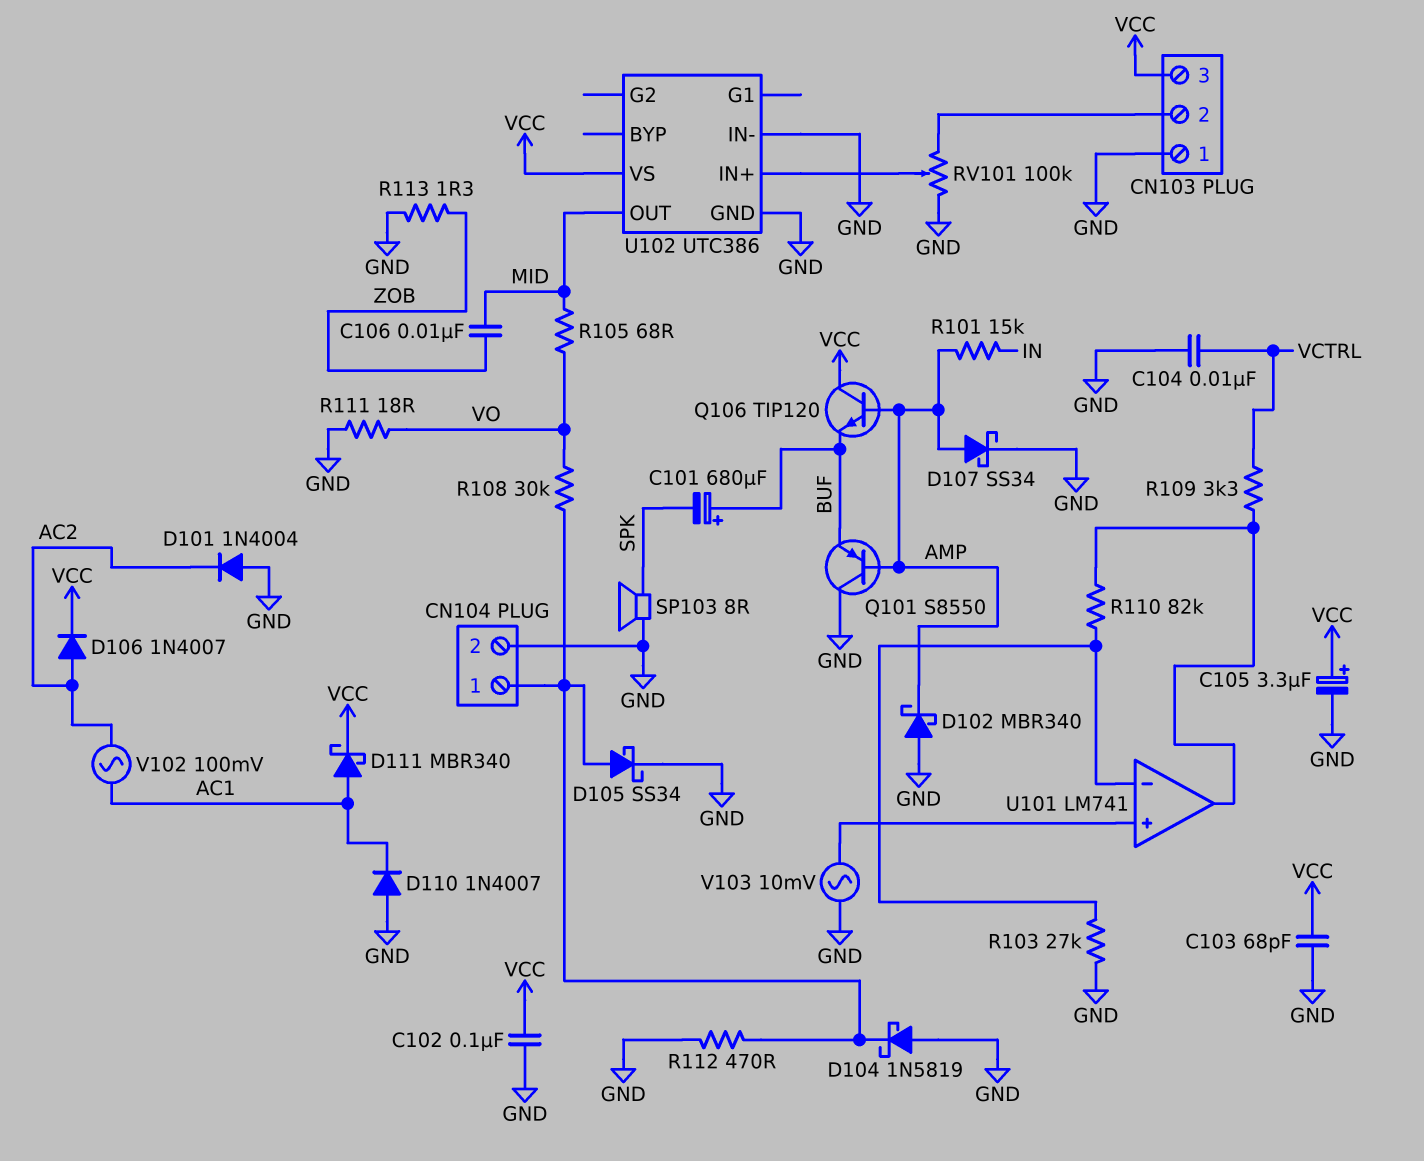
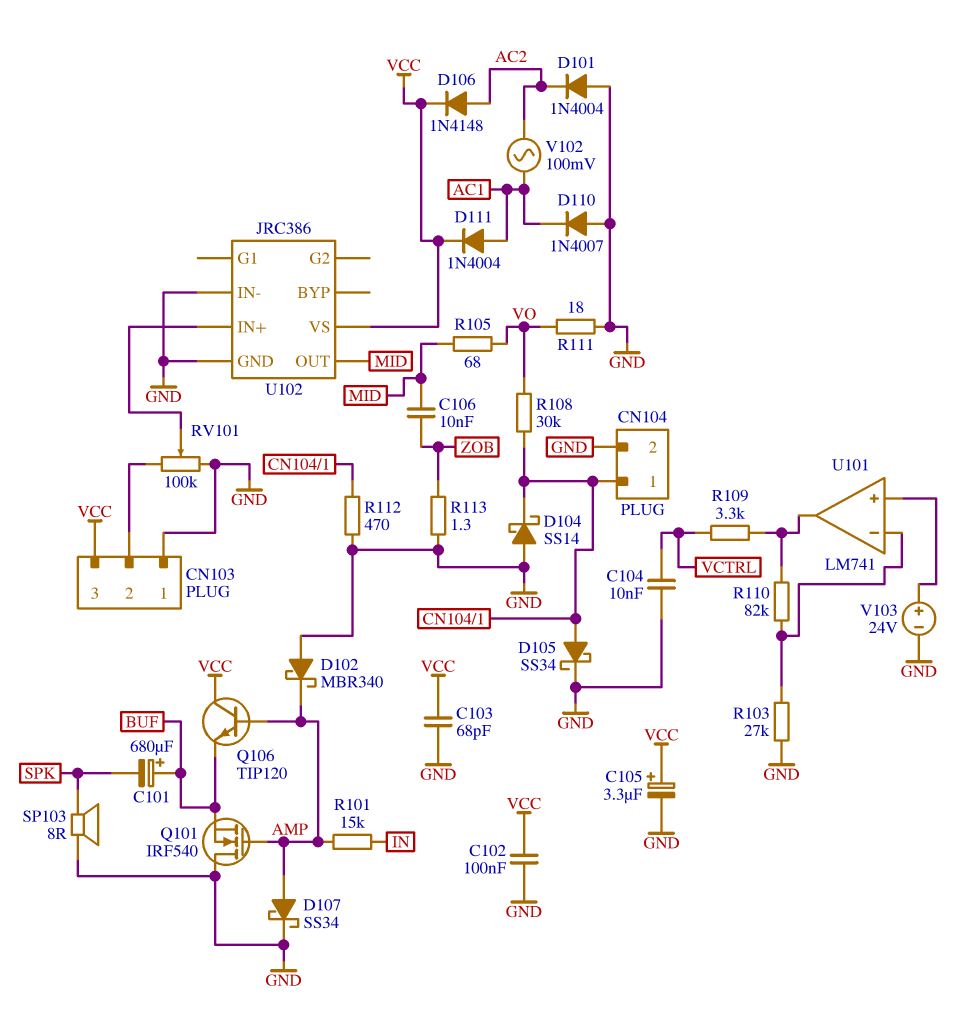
D104: schottky 1N5819 (A GND, K CN104/1) -> schottky SS14 (A GND, K CN104/1)
D106: diode 1N4007 (A AC2, K VCC) -> diode 1N4148 (A AC2, K VCC)
D111: schottky MBR340 (A AC1, K VCC) -> diode 1N4004 (A AC1, K VCC)
Q101: PNP S8550 (B AMP, C GND, E BUF) -> NMOS IRF540 (G AMP, D GND, S BUF)
U102: UTC386 -> JRC386
V103: AC 10mV (GND, U101/in+) -> 24V (plus U101/in+, minus GND)

